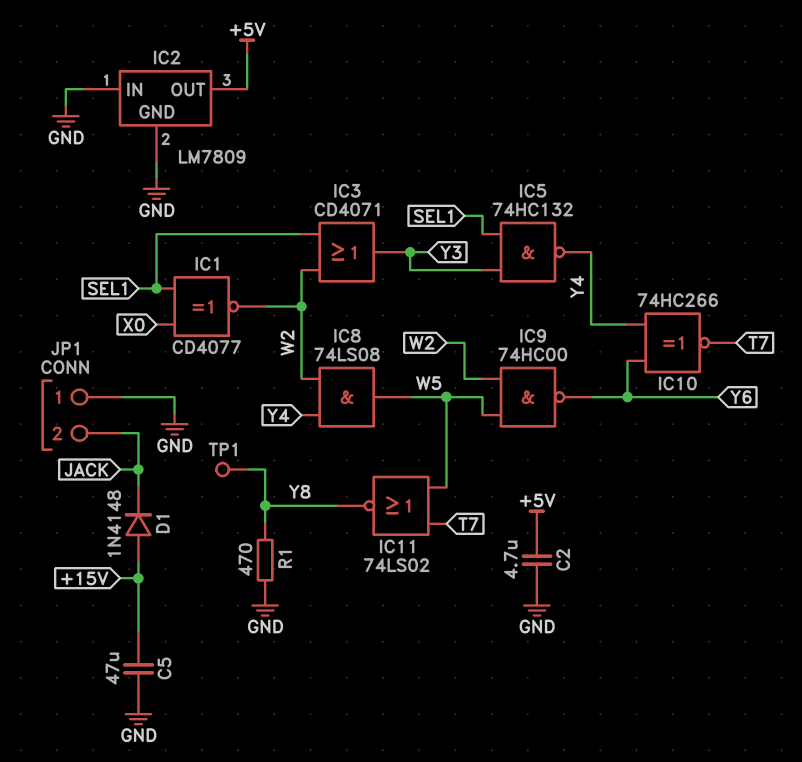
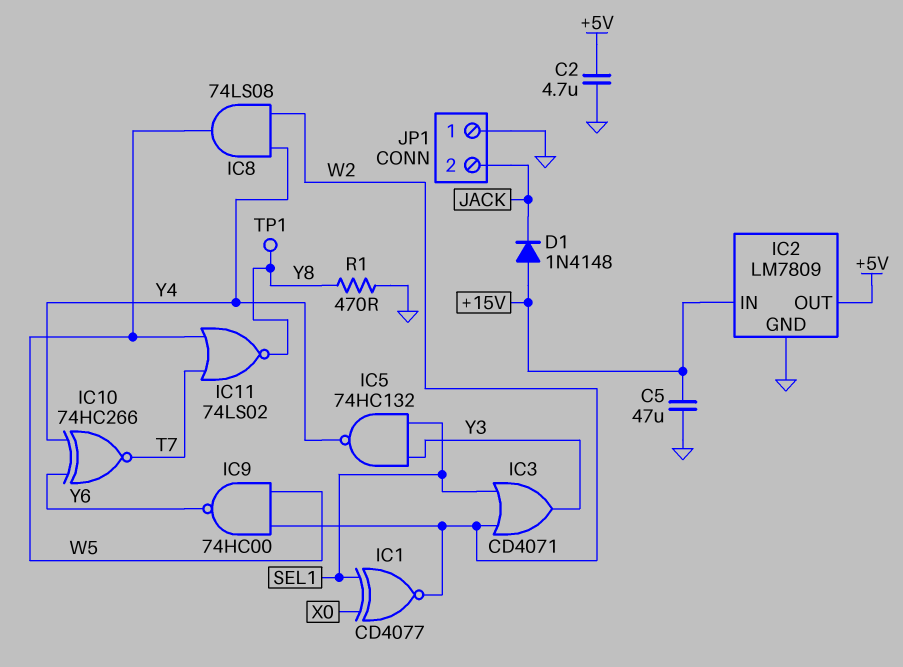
IC2 pin IN: GND -> +15V

